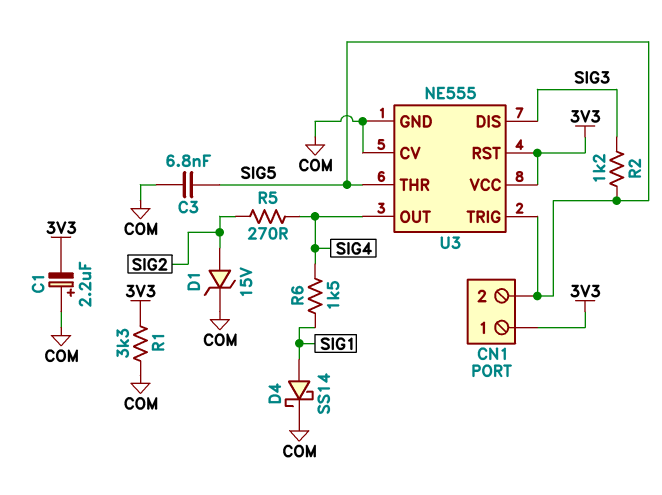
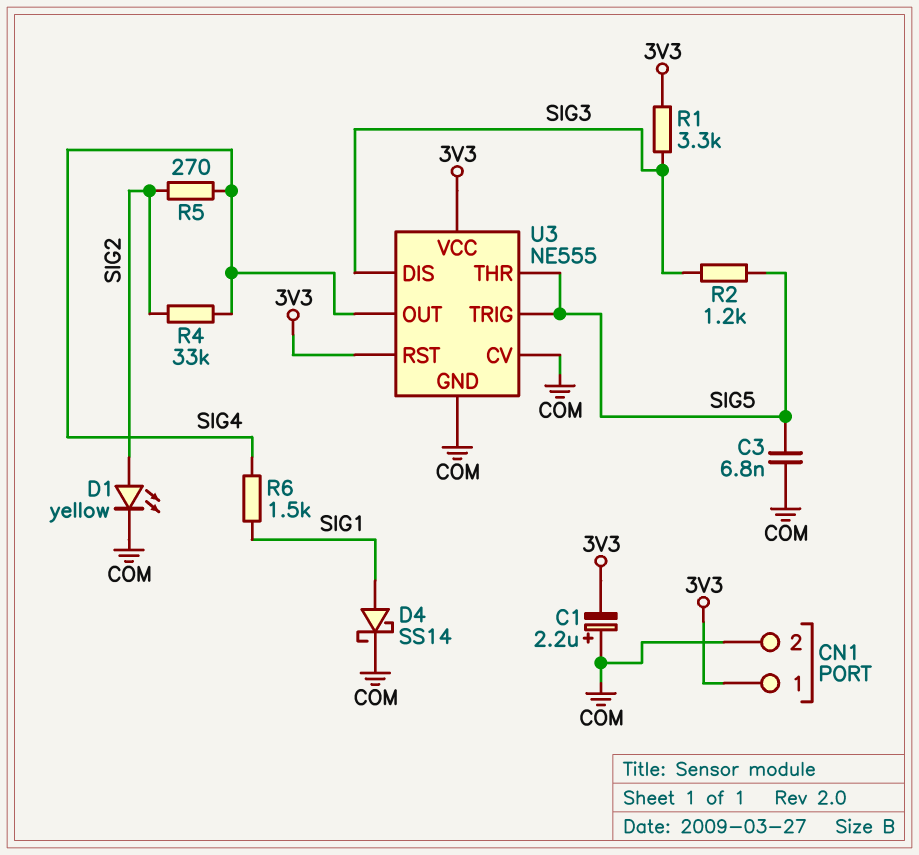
CN1 pin 2: SIG5 -> COM
D1: zener 15V (A SIG2, K COM) -> LED yellow (A SIG2, K COM)
R1: 3.3k (3V3, COM) -> 3.3k (3V3, SIG3)
R4: none -> 33k (SIG2, SIG4)

